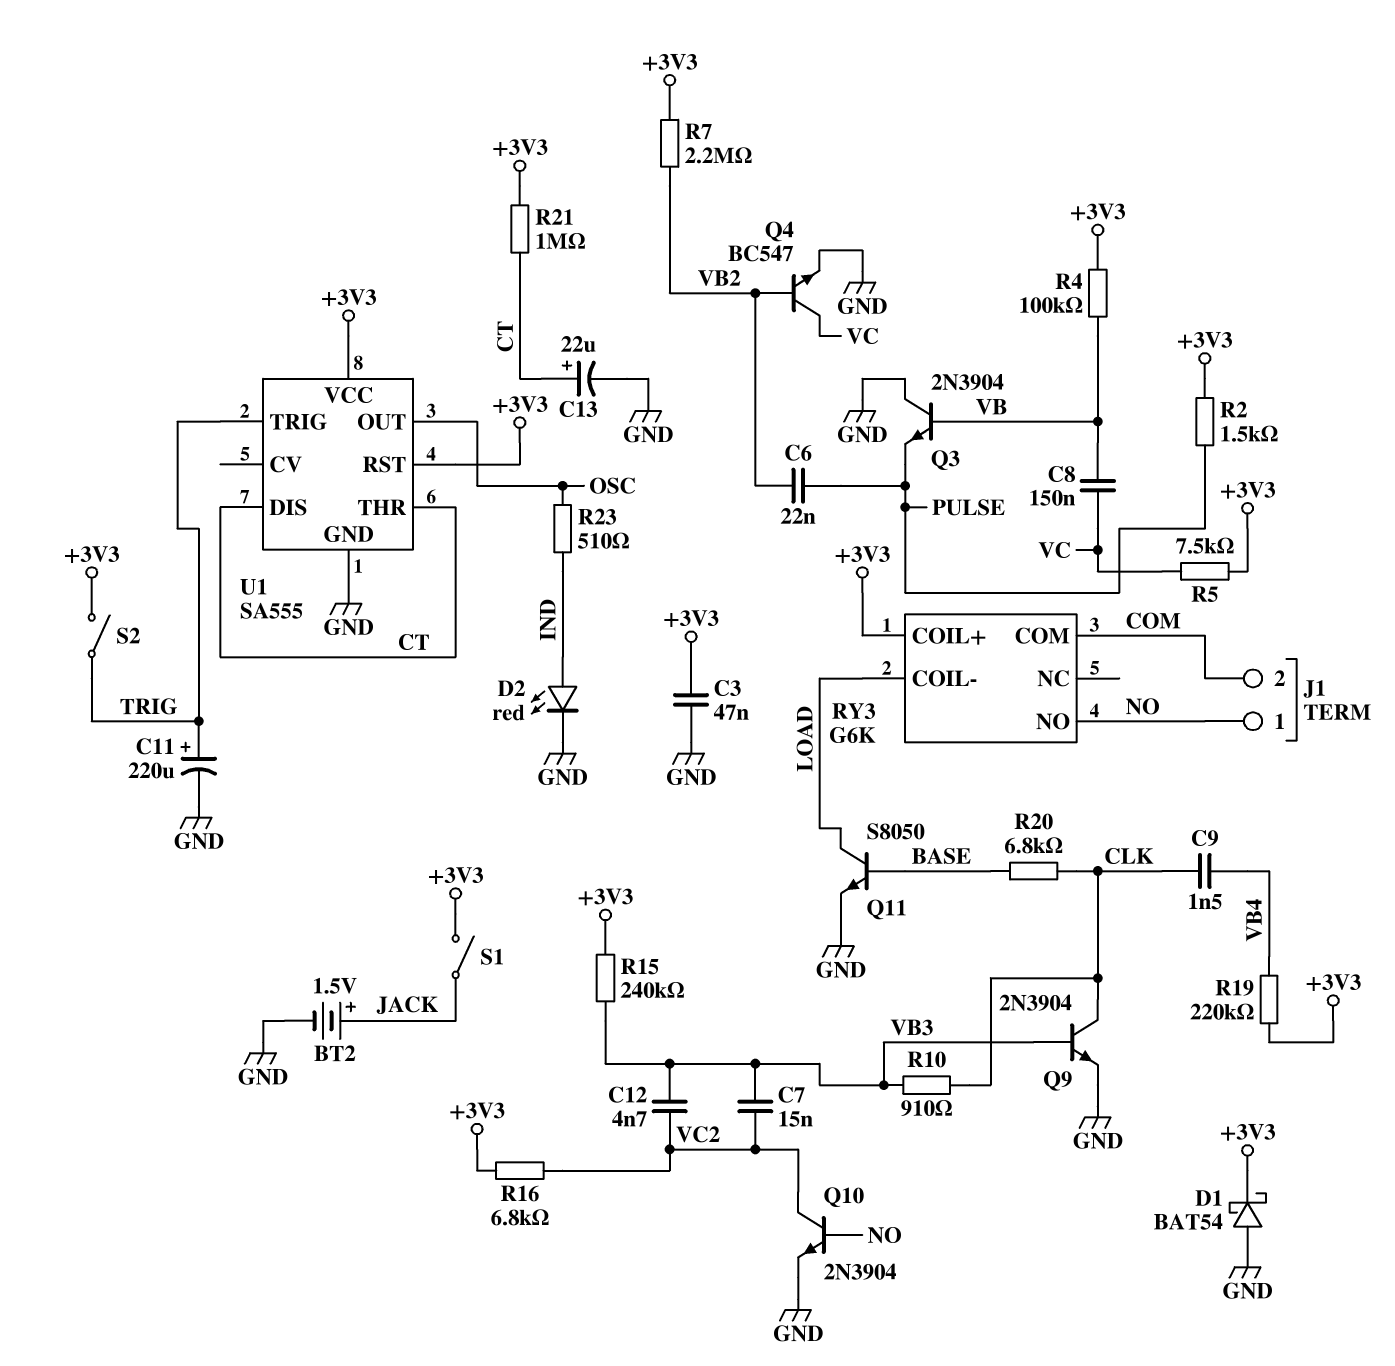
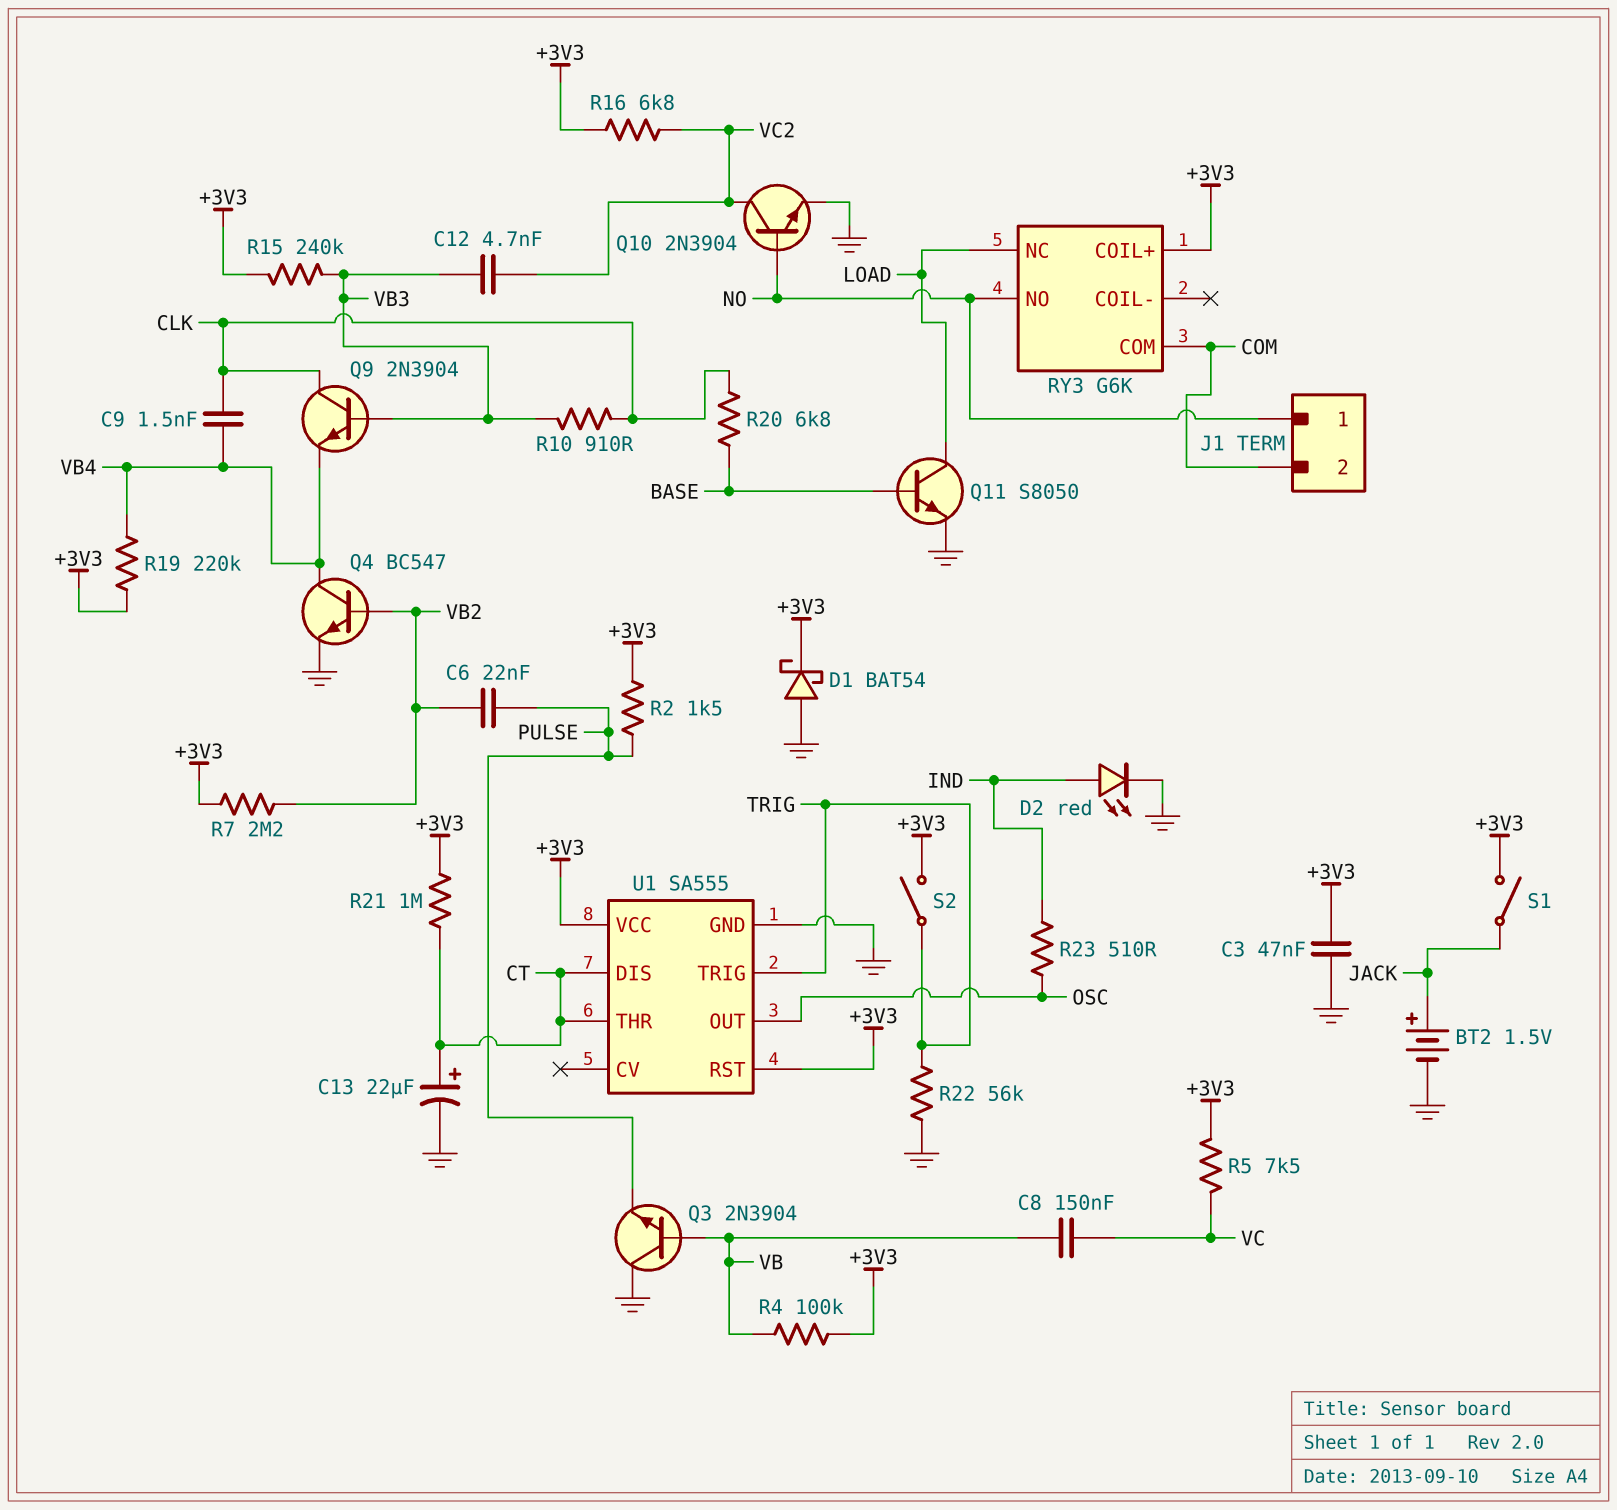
C7: 15nF (VB3, VC2) -> none
C11: 220uF (plus TRIG, minus GND) -> none
Q4: NPN BC547 (B VB2, C VC, E GND) -> NPN BC547 (B VB2, C VB4, E GND)
Q9: NPN 2N3904 (B VB3, C CLK, E GND) -> NPN 2N3904 (B VB3, C CLK, E VB4)
R22: none -> 56k (GND, TRIG)
RY3 pin COIL-: LOAD -> none
RY3 pin NC: none -> LOAD

